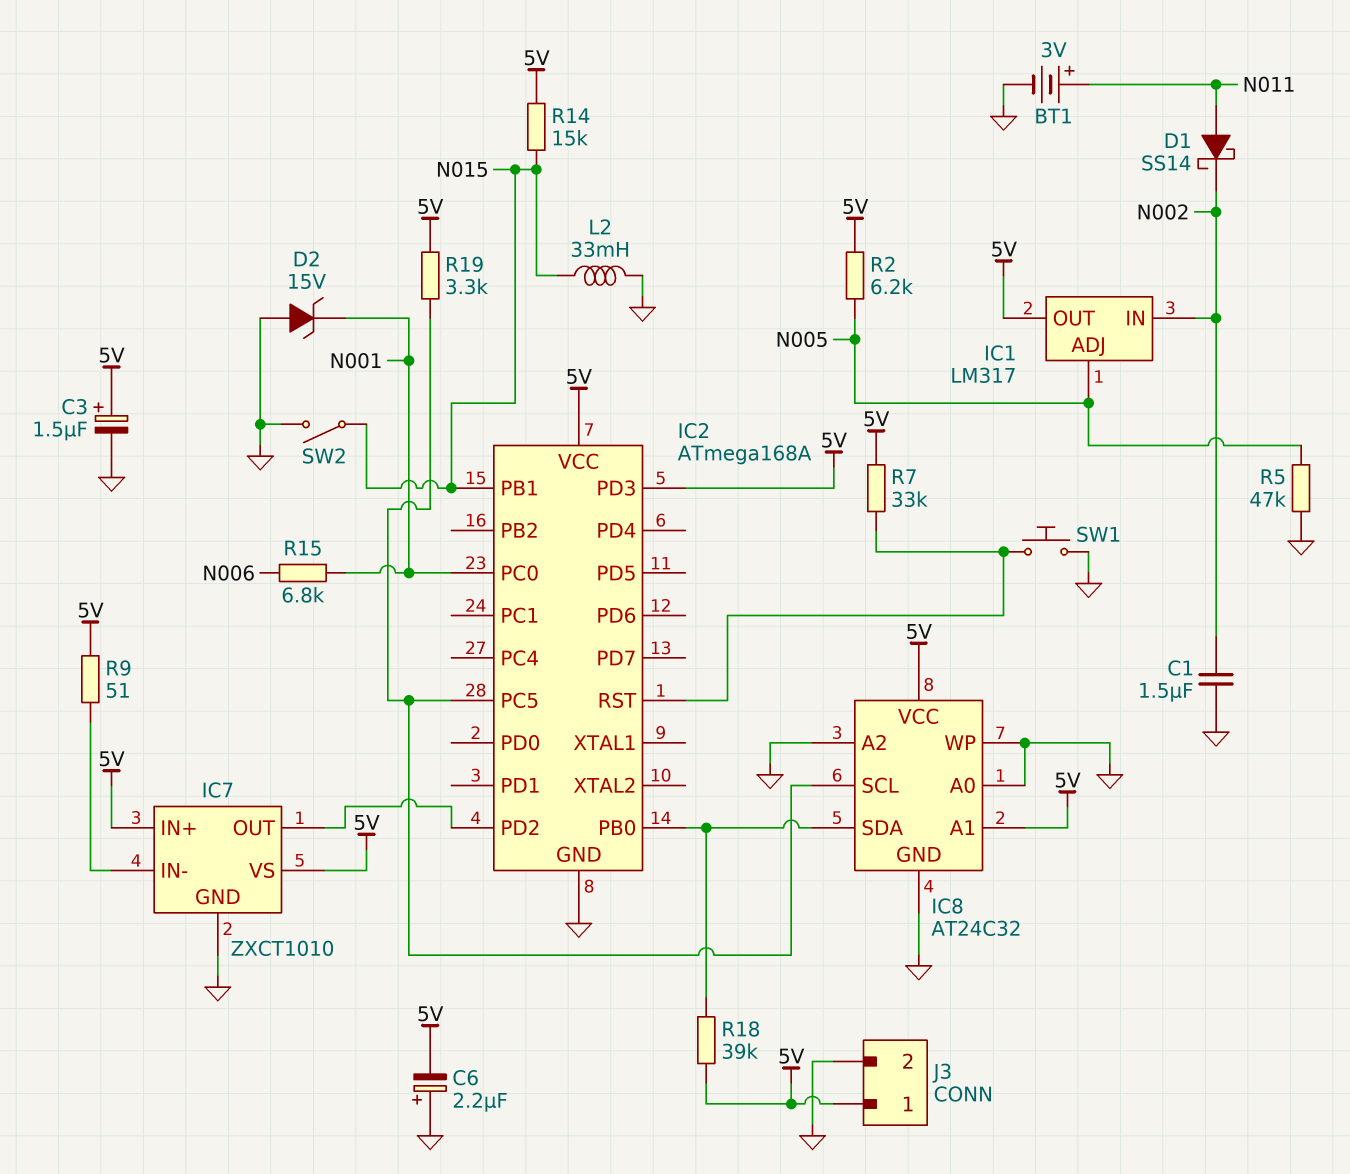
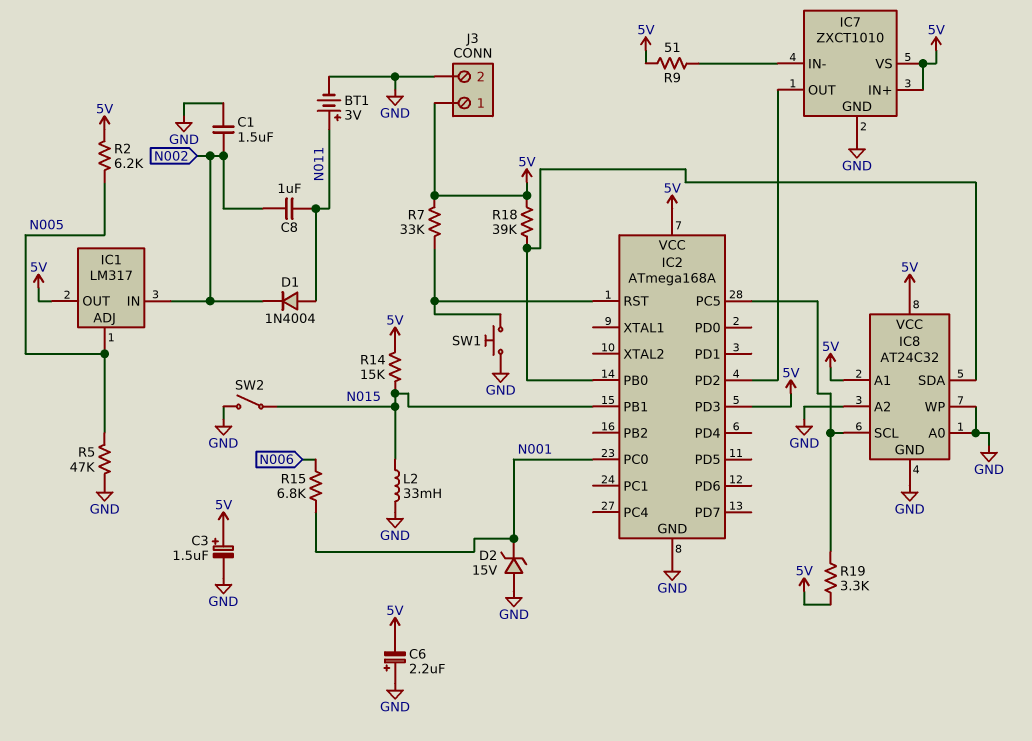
C8: none -> 1uF (N002, N011)
D1: schottky SS14 (A N011, K N002) -> diode 1N4004 (A N011, K N002)

